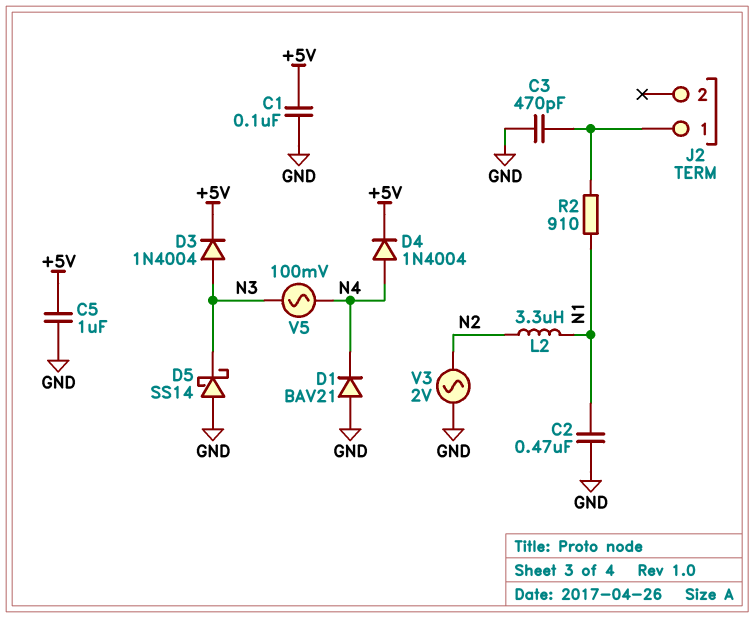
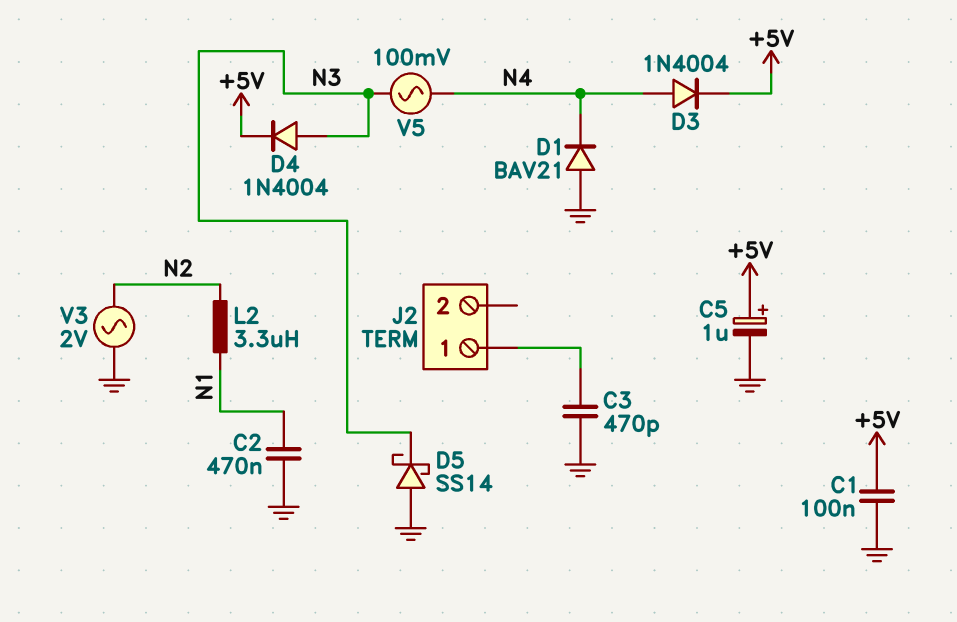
C5: 1uF (+5V, GND) -> 1uF (plus +5V, minus GND)
D3: diode 1N4004 (A N3, K +5V) -> diode 1N4004 (A N4, K +5V)
D4: diode 1N4004 (A N4, K +5V) -> diode 1N4004 (A N3, K +5V)
R2: 910 (J2/1, N1) -> none

